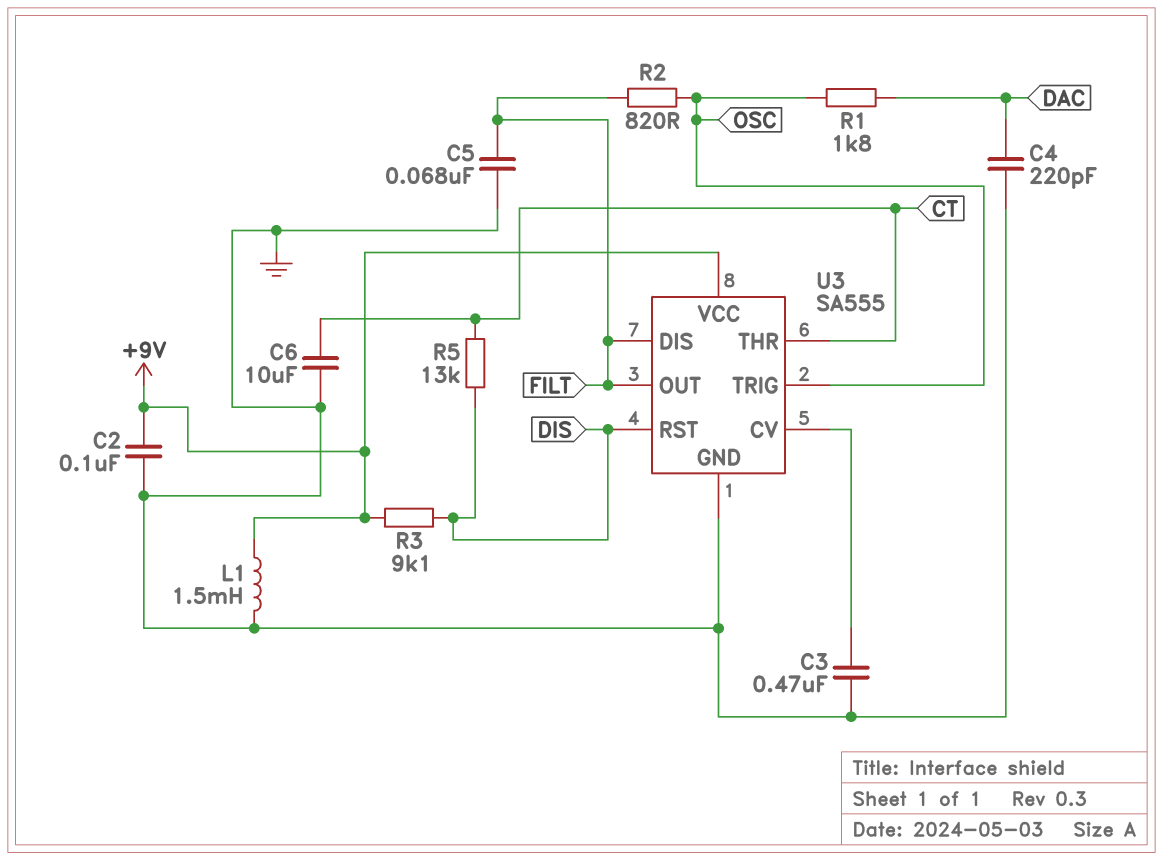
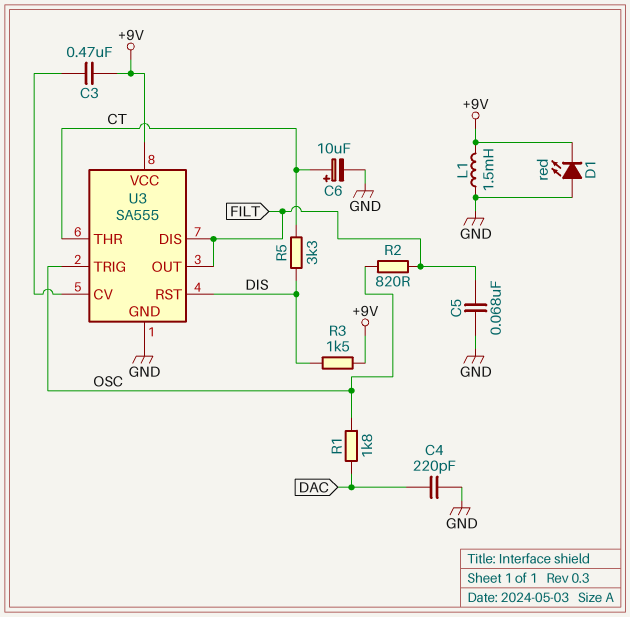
C2: 100nF (+9V, GND) -> none
C3: 470nF (GND, U3/CV) -> 470nF (+9V, U3/CV)
C6: 10uF (CT, GND) -> 10uF (plus CT, minus GND)
D1: none -> LED red (A GND, K +9V)
R3: 9.1k (+9V, DIS) -> 1.5k (+9V, DIS)
R5: 13k (CT, DIS) -> 3.3k (CT, DIS)

